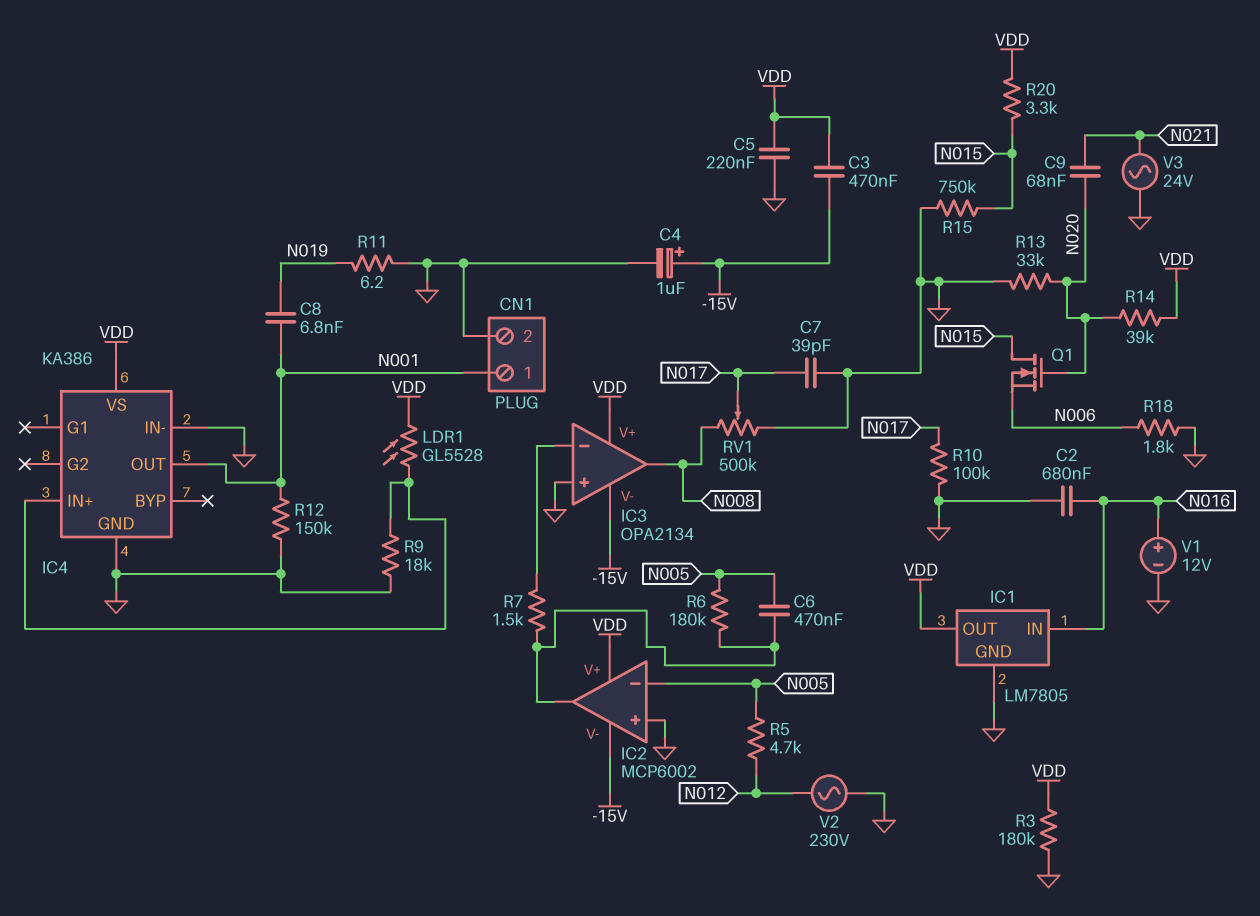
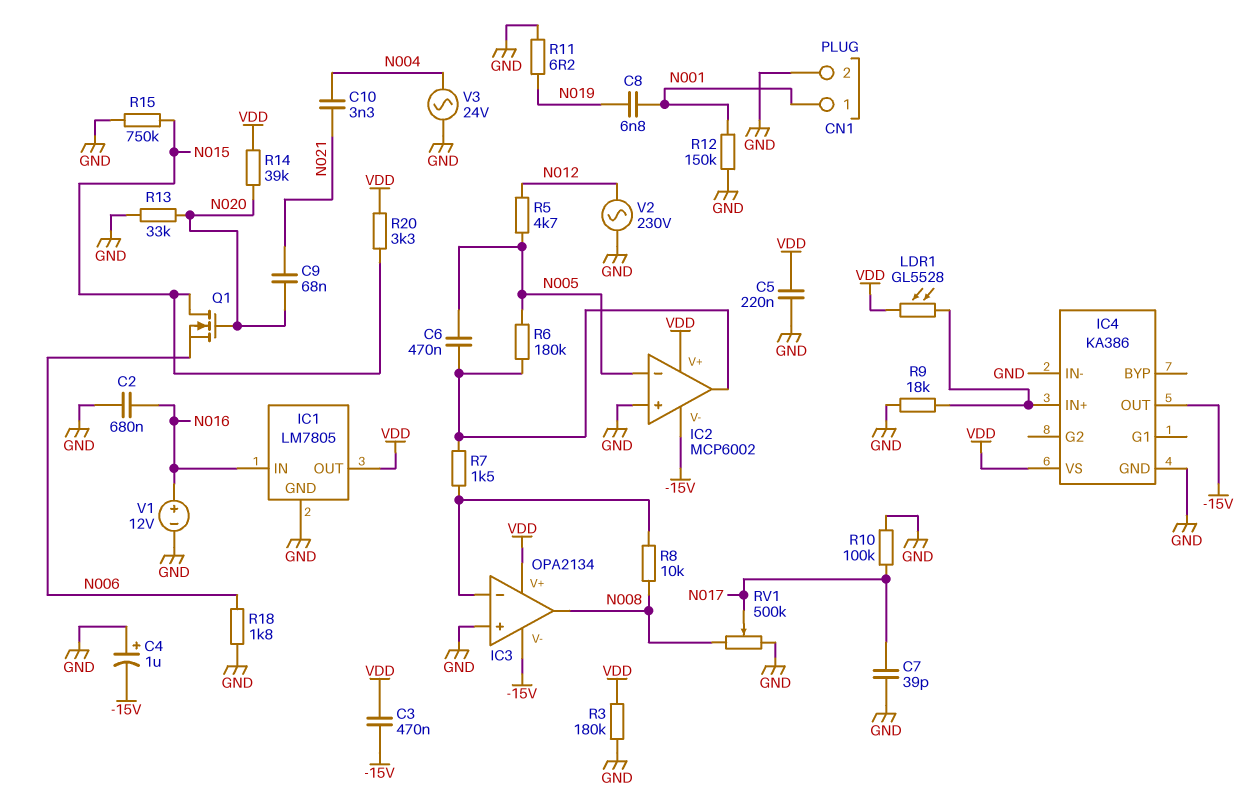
C4: 1uF (plus -15V, minus GND) -> 1uF (plus GND, minus -15V)
C10: none -> 3.3nF (N004, N021)
IC4 pin OUT: N001 -> -15V
R8: none -> 10k (IC3/in-, N008)
V3: AC 24V (GND, N021) -> AC 24V (GND, N004)

